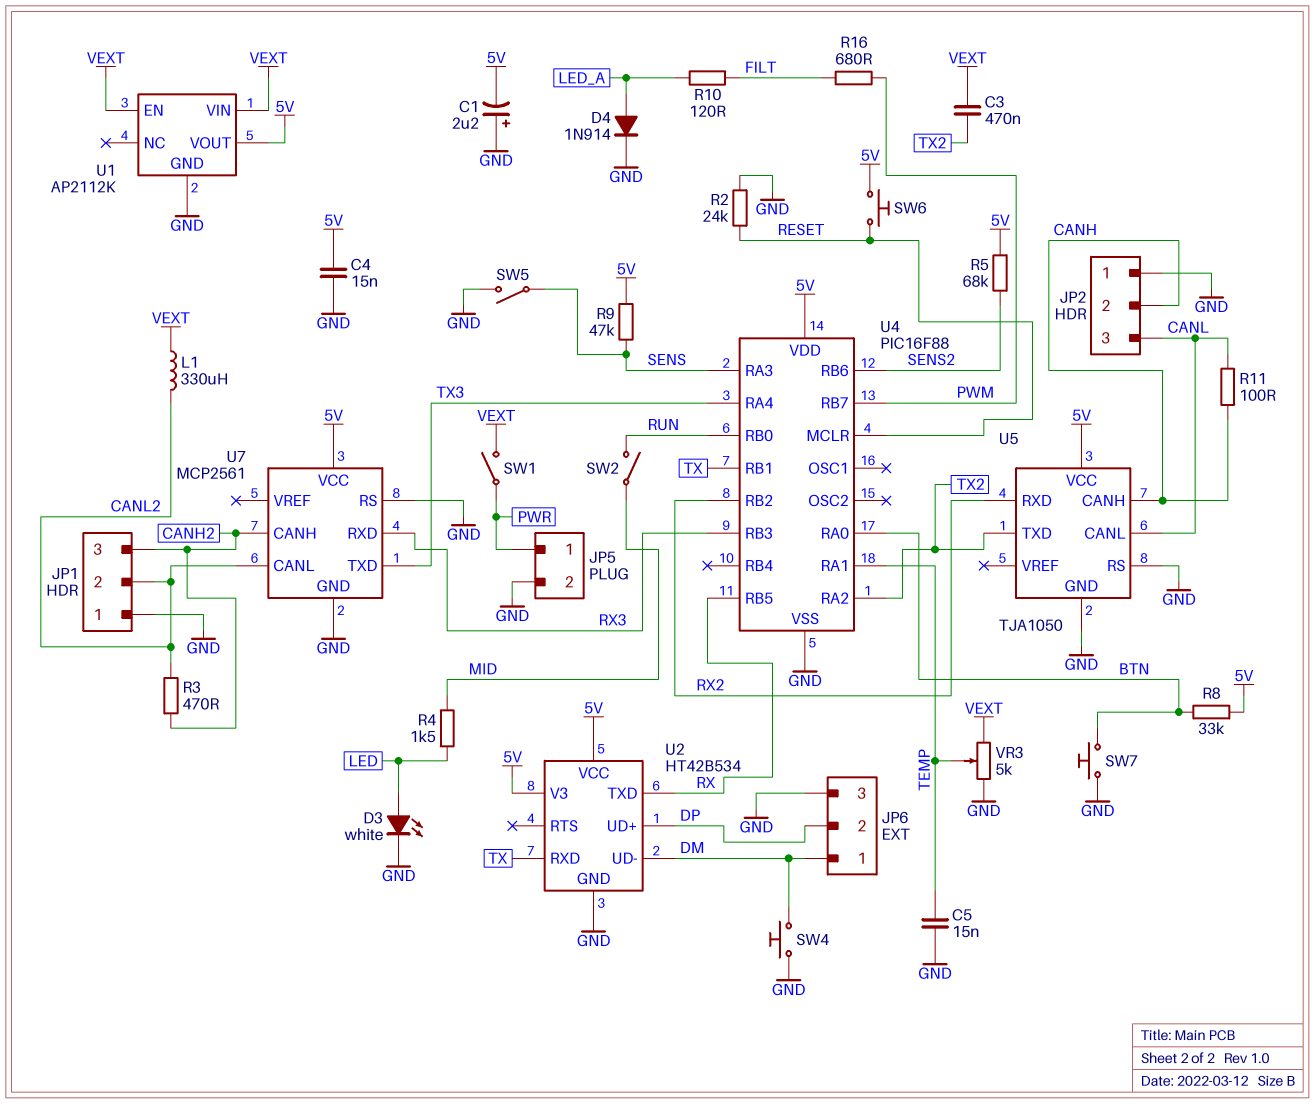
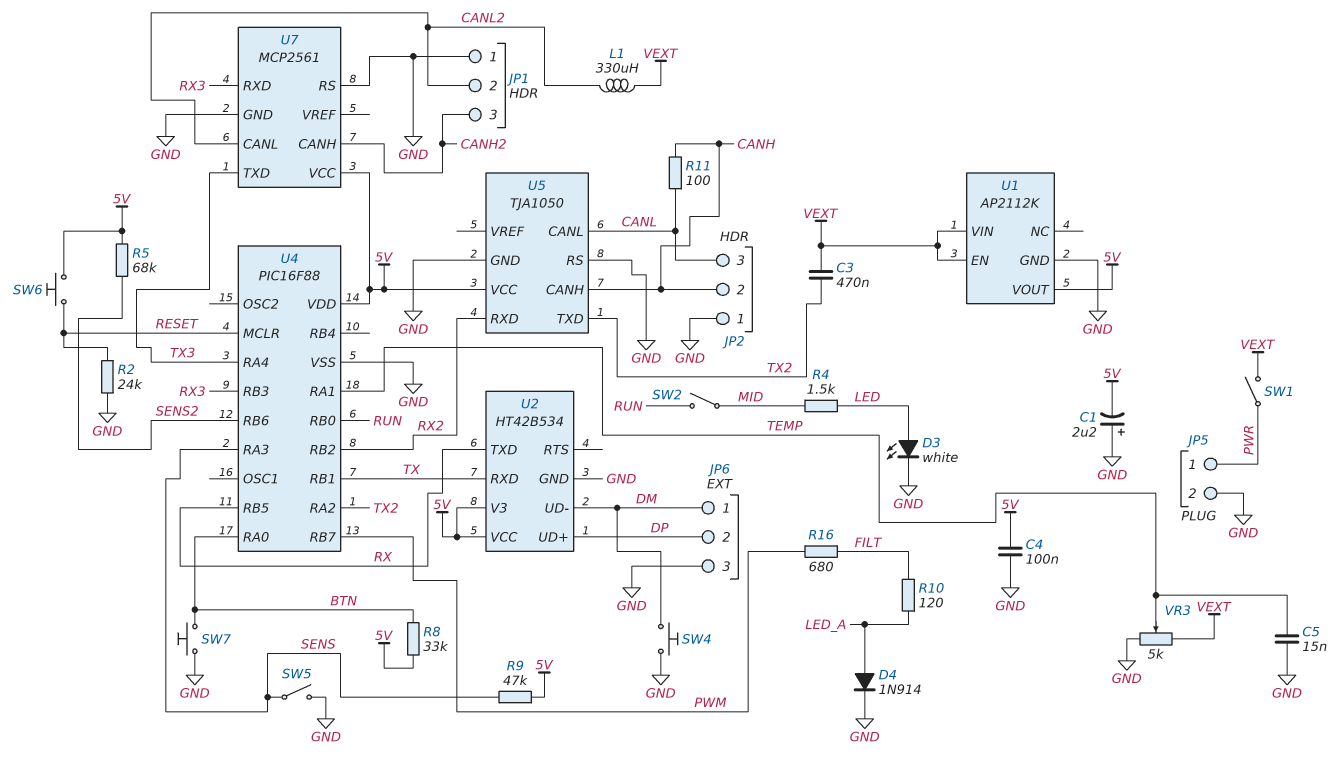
C4: 15nF (5V, GND) -> 100nF (5V, GND)
R3: 470 (CANH2, CANL2) -> none

